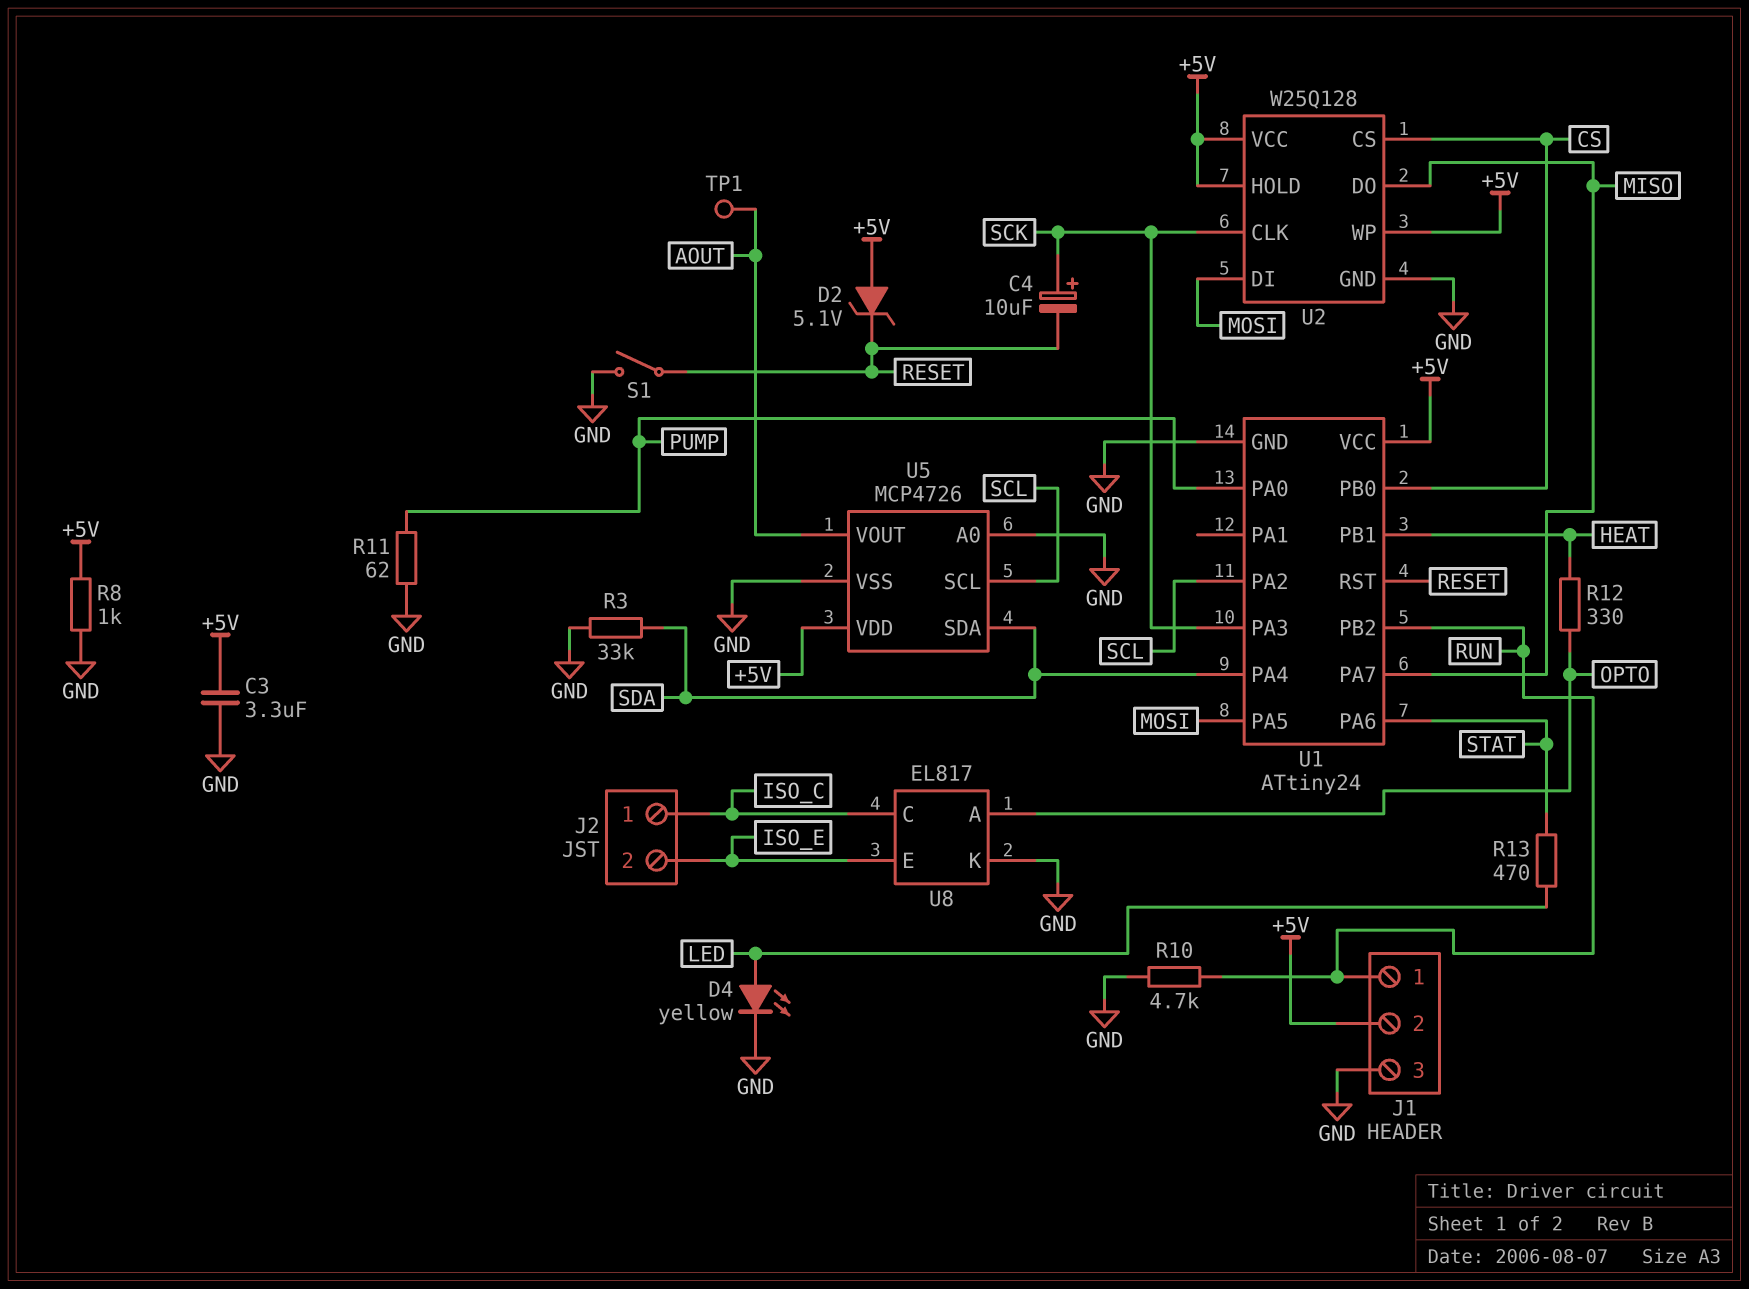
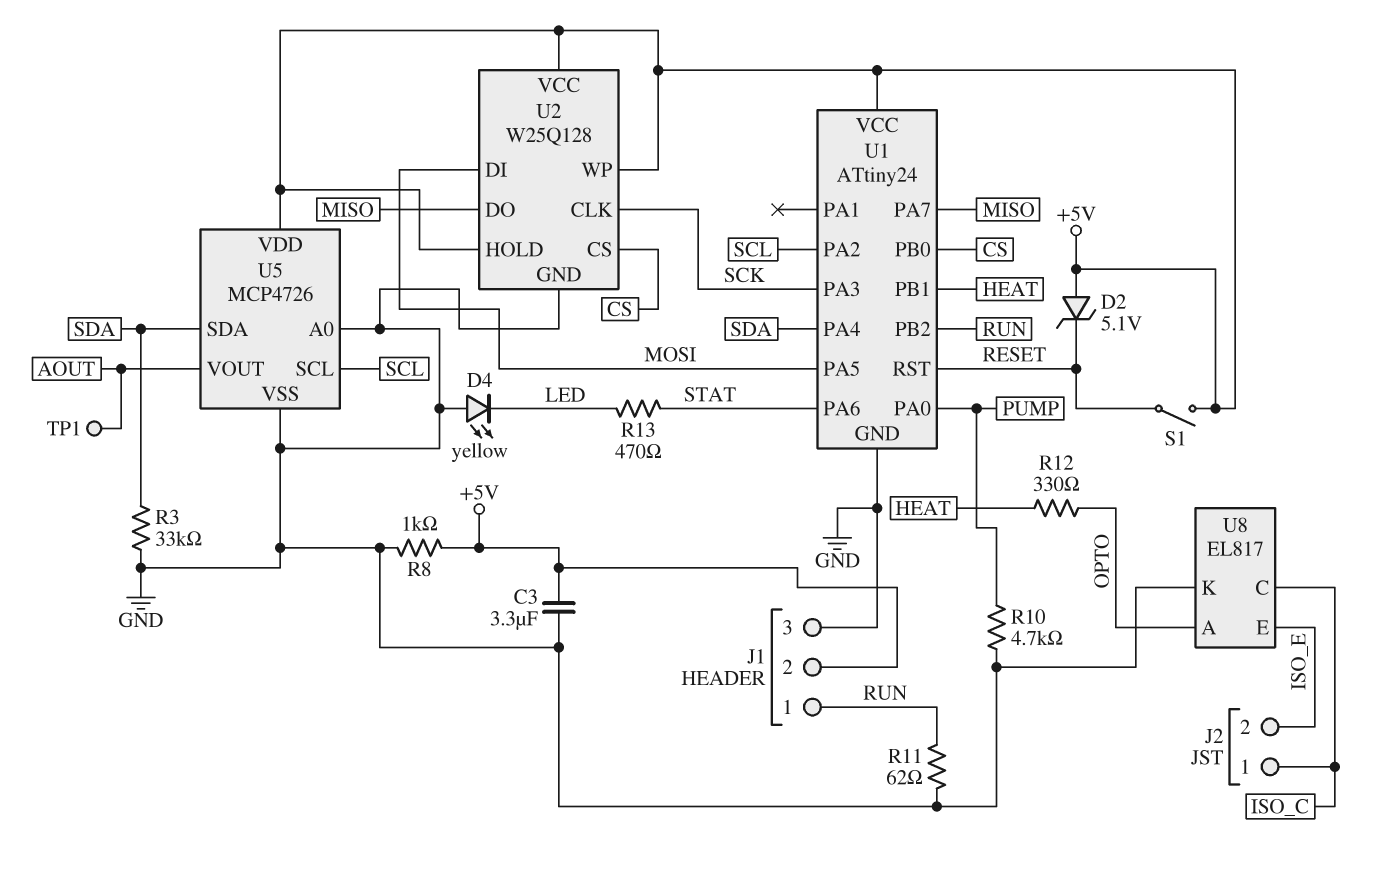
C4: 10uF (plus SCK, minus RESET) -> none
D4: LED yellow (A LED, K GND) -> LED yellow (A GND, K LED)
R10: 4.7k (GND, RUN) -> 4.7k (GND, PUMP)
R11: 62 (GND, PUMP) -> 62 (GND, RUN)
S1: switch (GND, RESET) -> switch (+5V, RESET)

